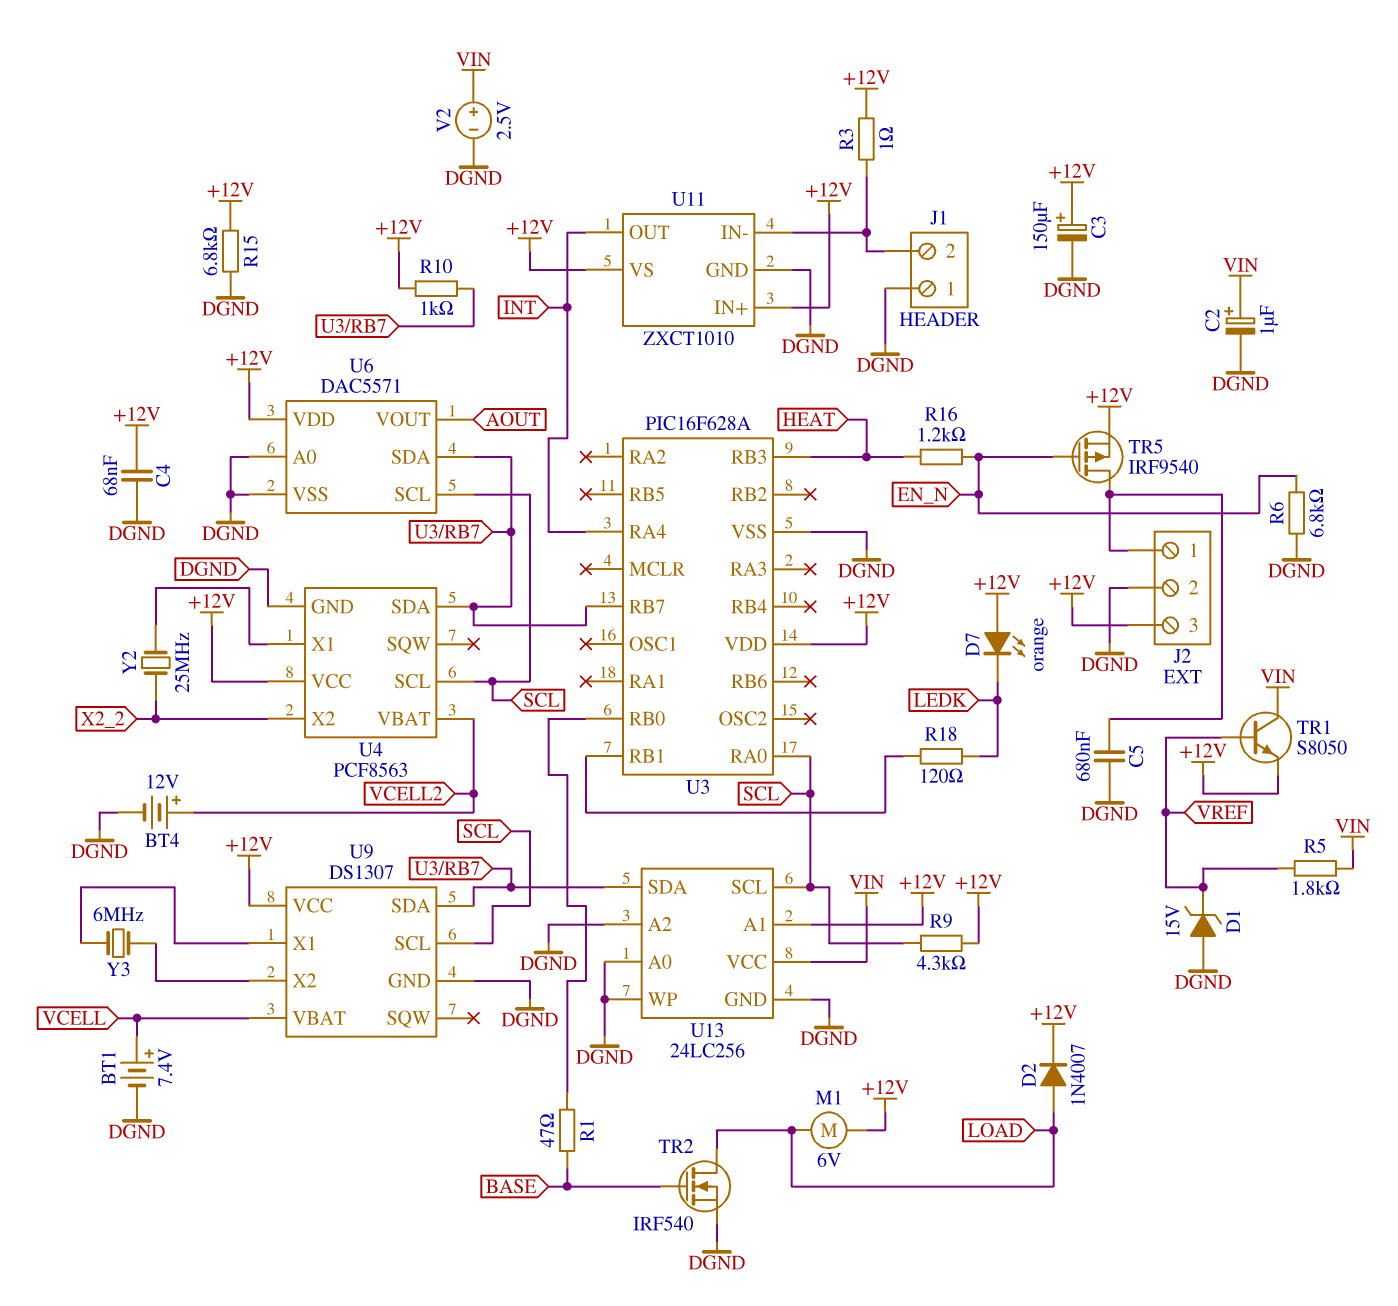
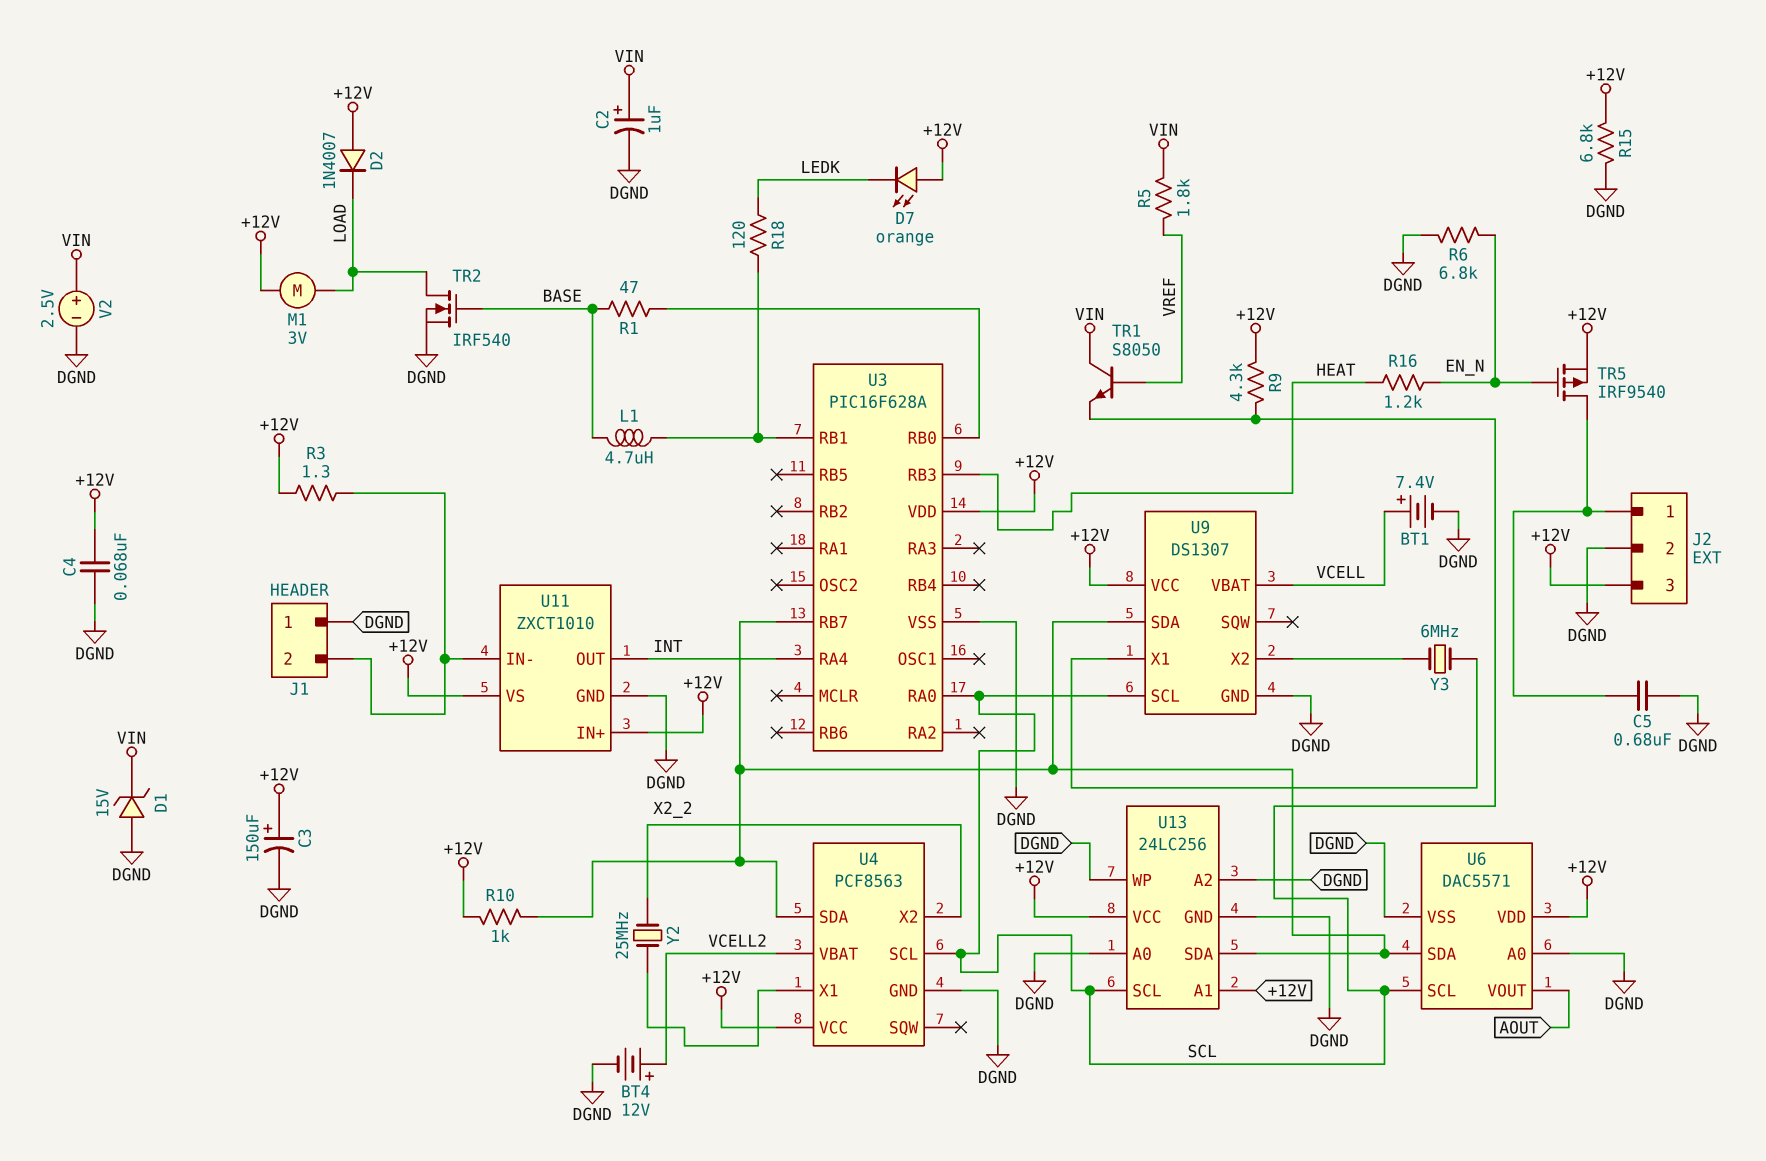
D1: zener 15V (A DGND, K VREF) -> zener 15V (A DGND, K VIN)
D2: diode 1N4007 (A LOAD, K +12V) -> diode 1N4007 (A +12V, K LOAD)
L1: none -> 4.7uH (BASE, U3/RB1)
M1: motor 6V (+12V, LOAD) -> motor 3V (+12V, LOAD)
R3: 1 (+12V, J1/2) -> 1.3 (+12V, J1/2)
TR1: NPN S8050 (B VREF, C VIN, E +12V) -> NPN S8050 (B VREF, C VIN, E SCL)
U13 pin VCC: VIN -> +12V

